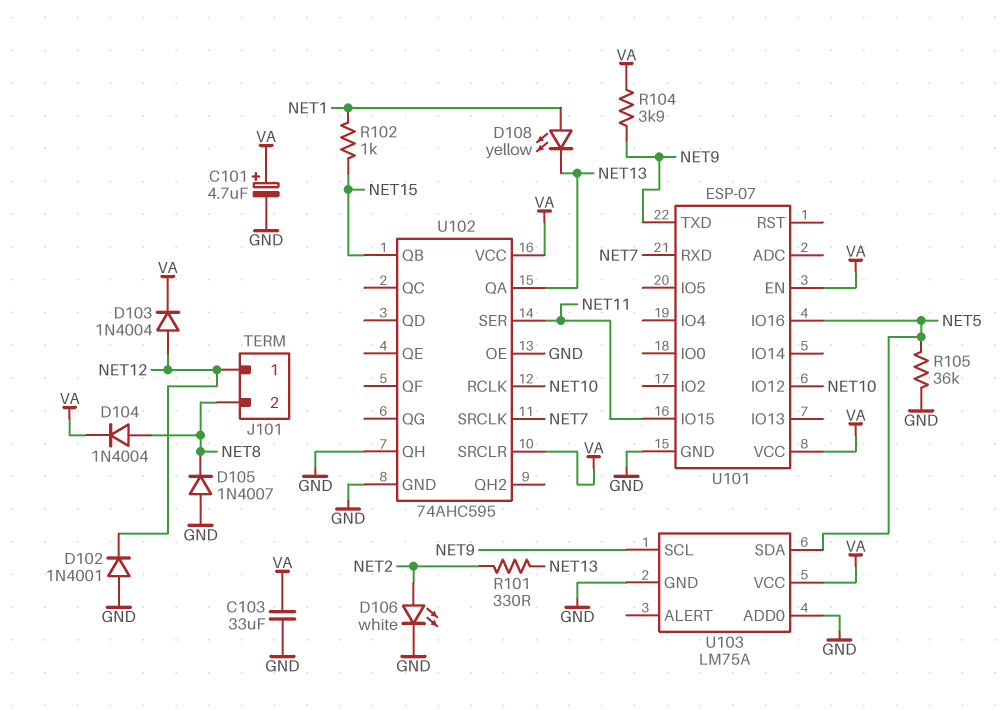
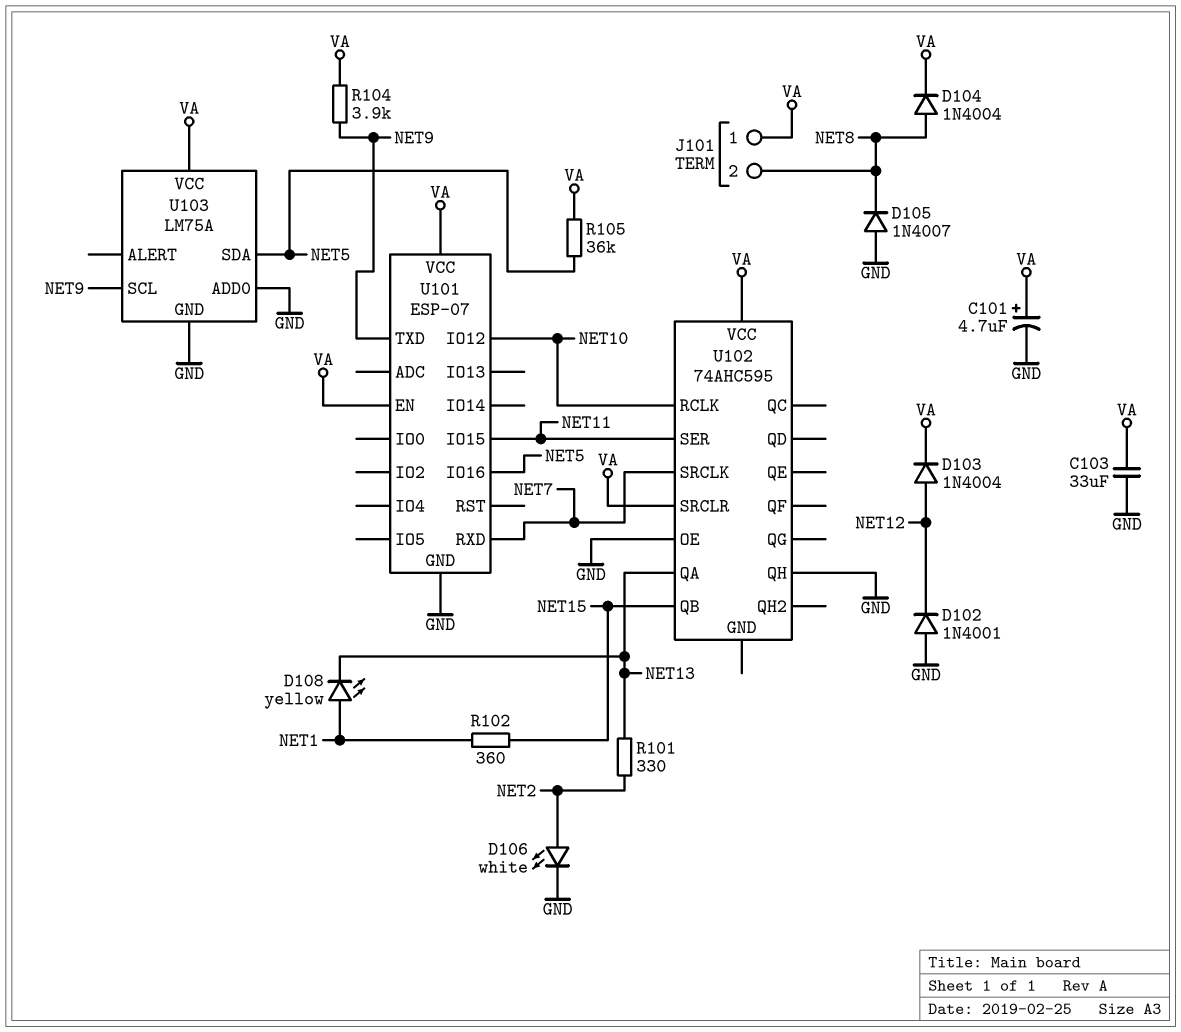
J101 pin 1: NET12 -> VA
R102: 1k (NET1, NET15) -> 360 (NET1, NET15)
R105: 36k (GND, NET5) -> 36k (NET5, VA)
U102 pin GND: GND -> none

